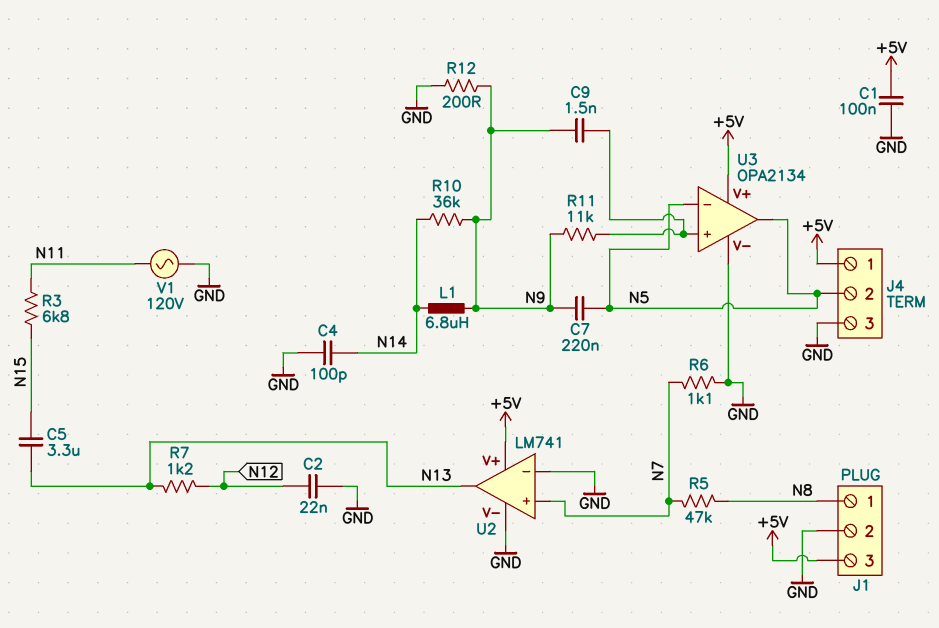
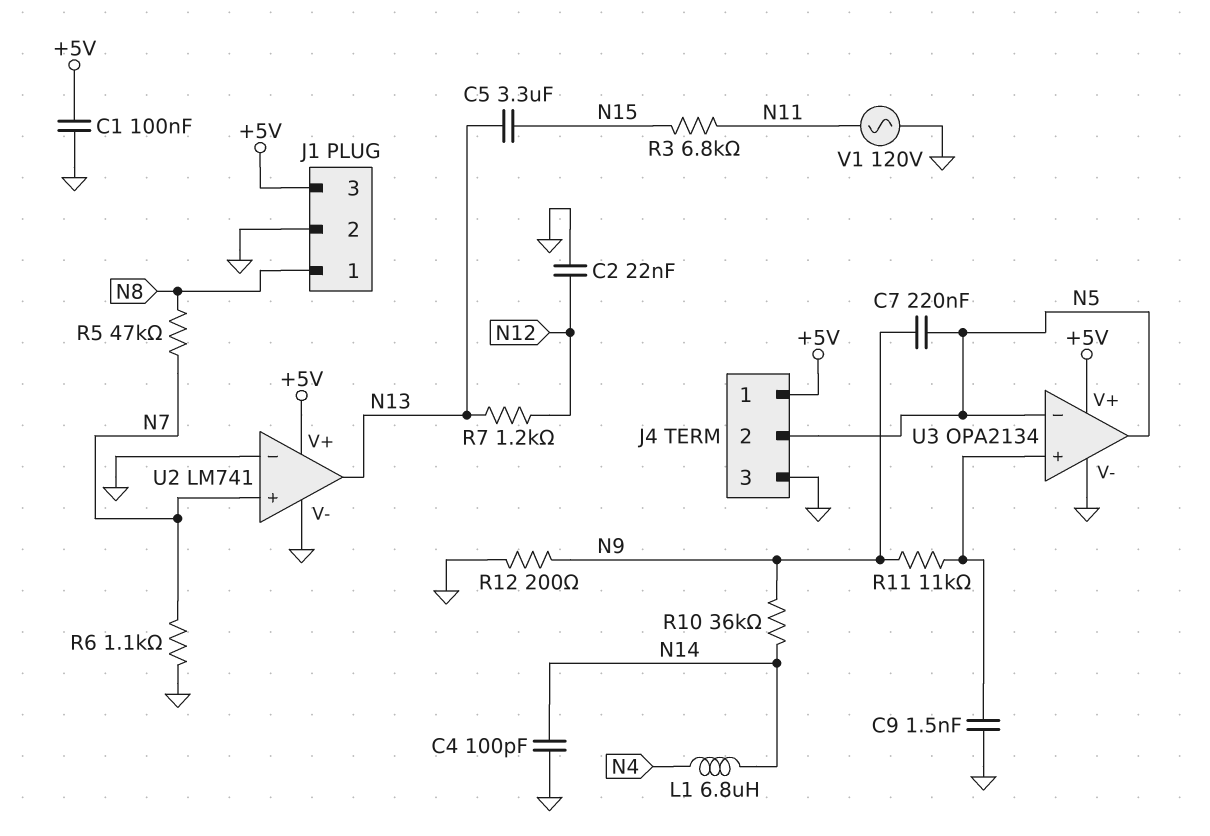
C9: 1.5nF (N9, U3/in+) -> 1.5nF (GND, U3/in+)
L1: 6.8uH (N9, N14) -> 6.8uH (N4, N14)

